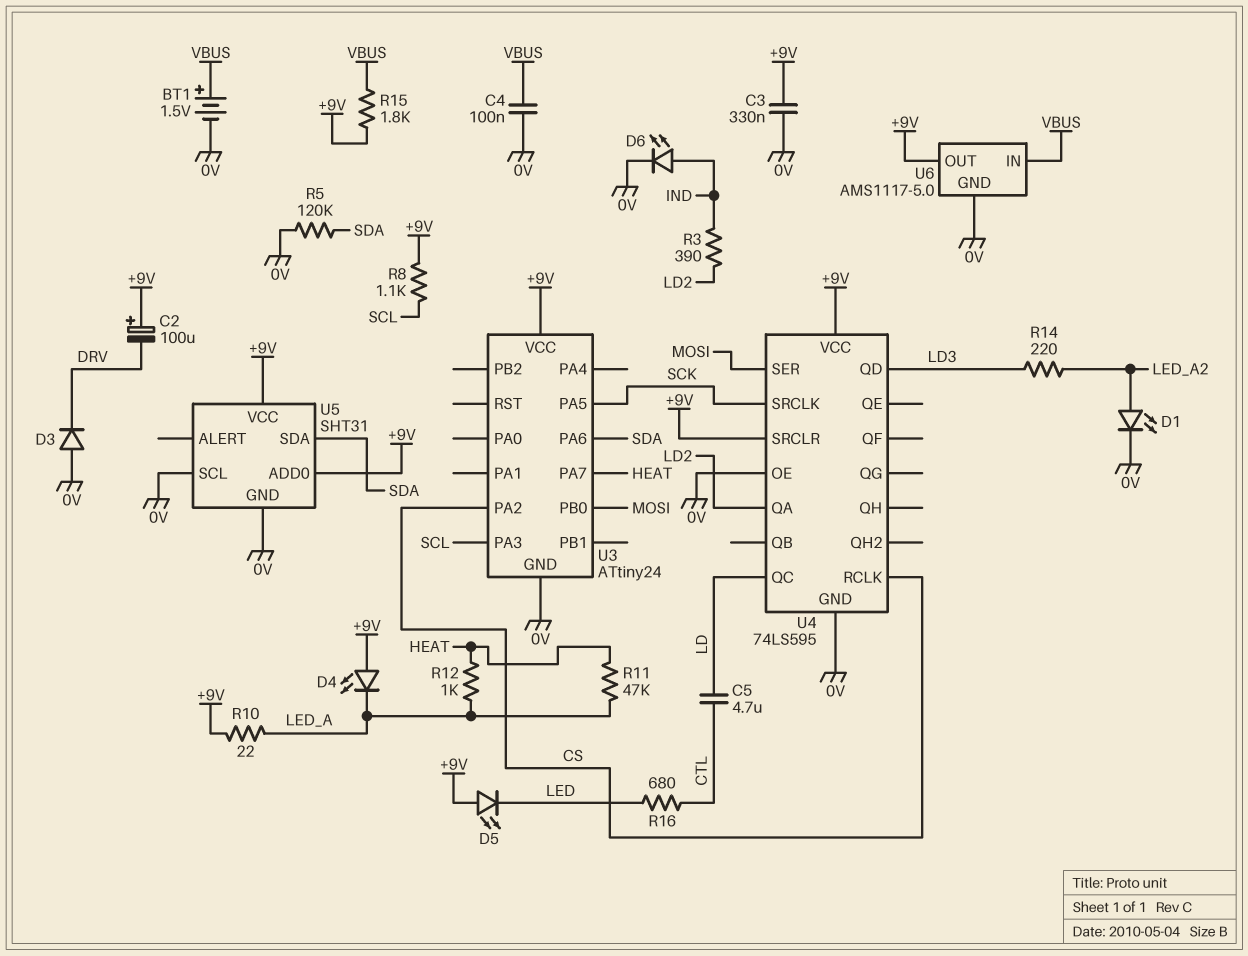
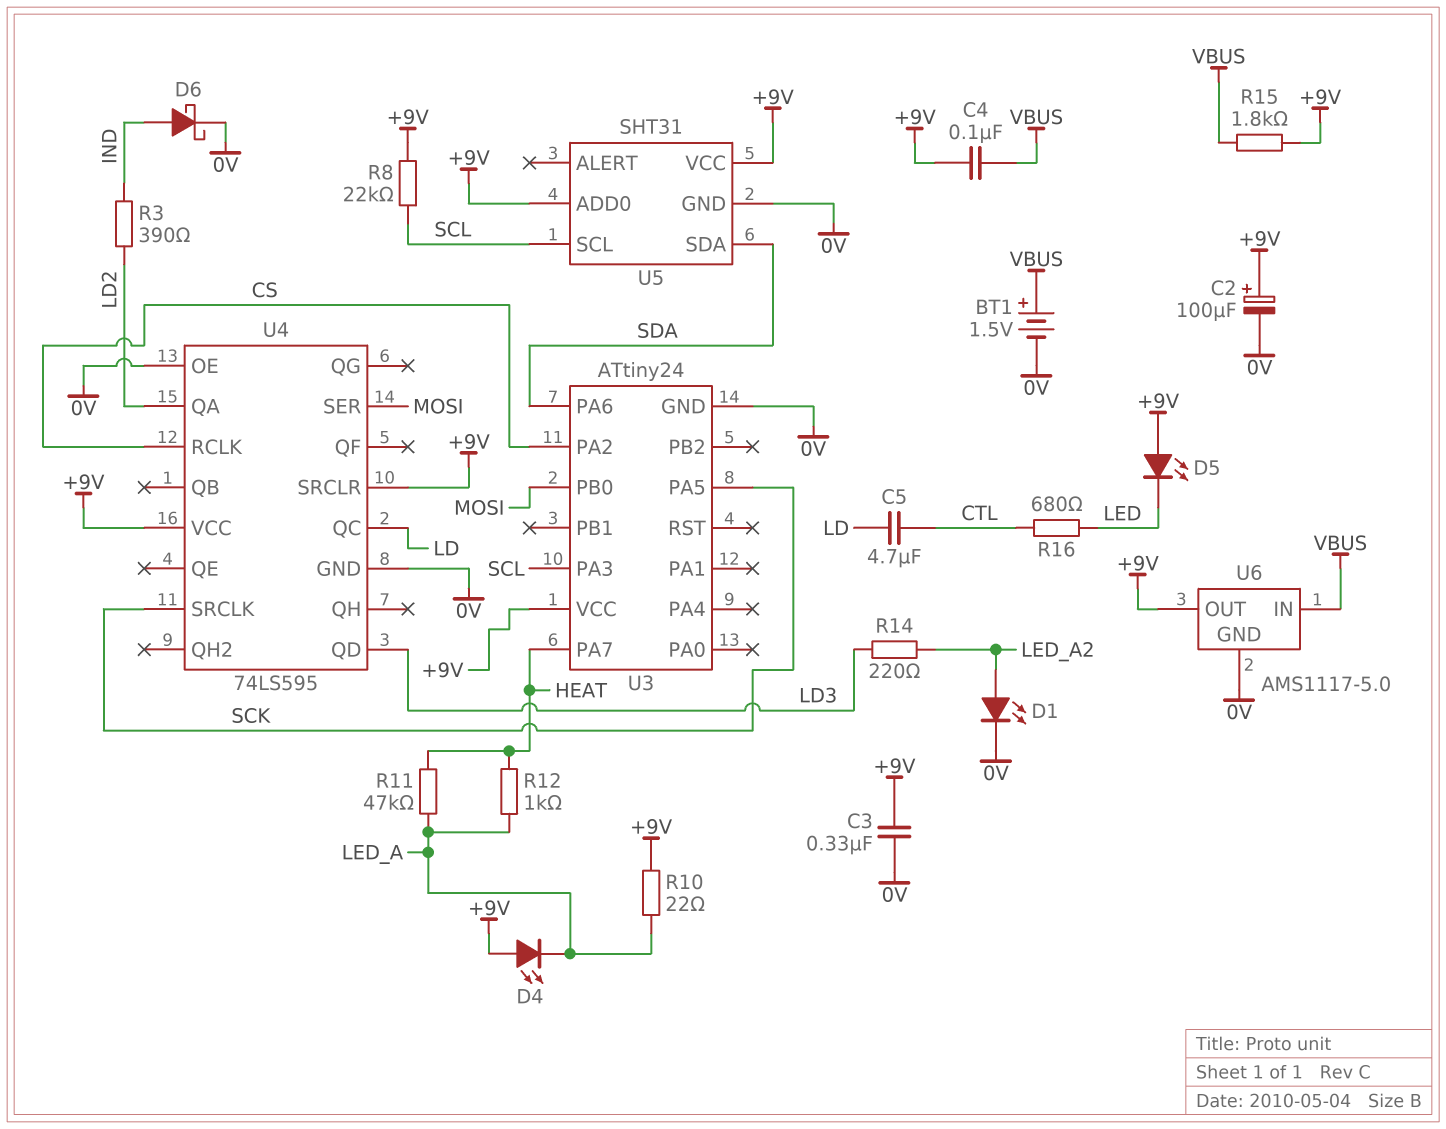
C2: 100uF (plus +9V, minus DRV) -> 100uF (plus +9V, minus 0V)
C4: 100nF (0V, VBUS) -> 100nF (+9V, VBUS)
D3: diode (A 0V, K DRV) -> none
D6: LED (A IND, K 0V) -> schottky (A IND, K 0V)
R5: 120k (0V, SDA) -> none
R8: 1.1k (+9V, SCL) -> 22k (+9V, SCL)
U5 pin SCL: 0V -> SCL

